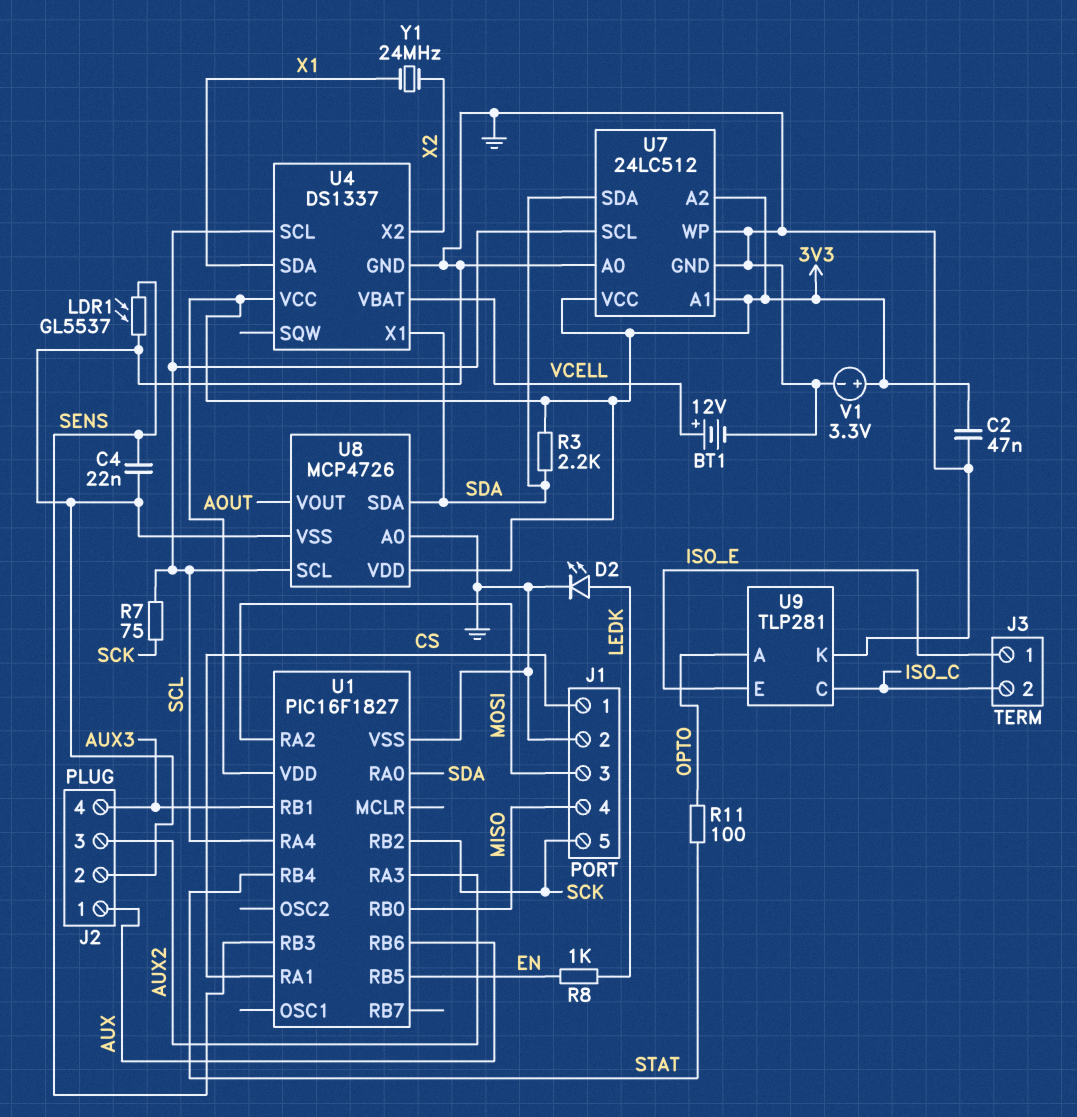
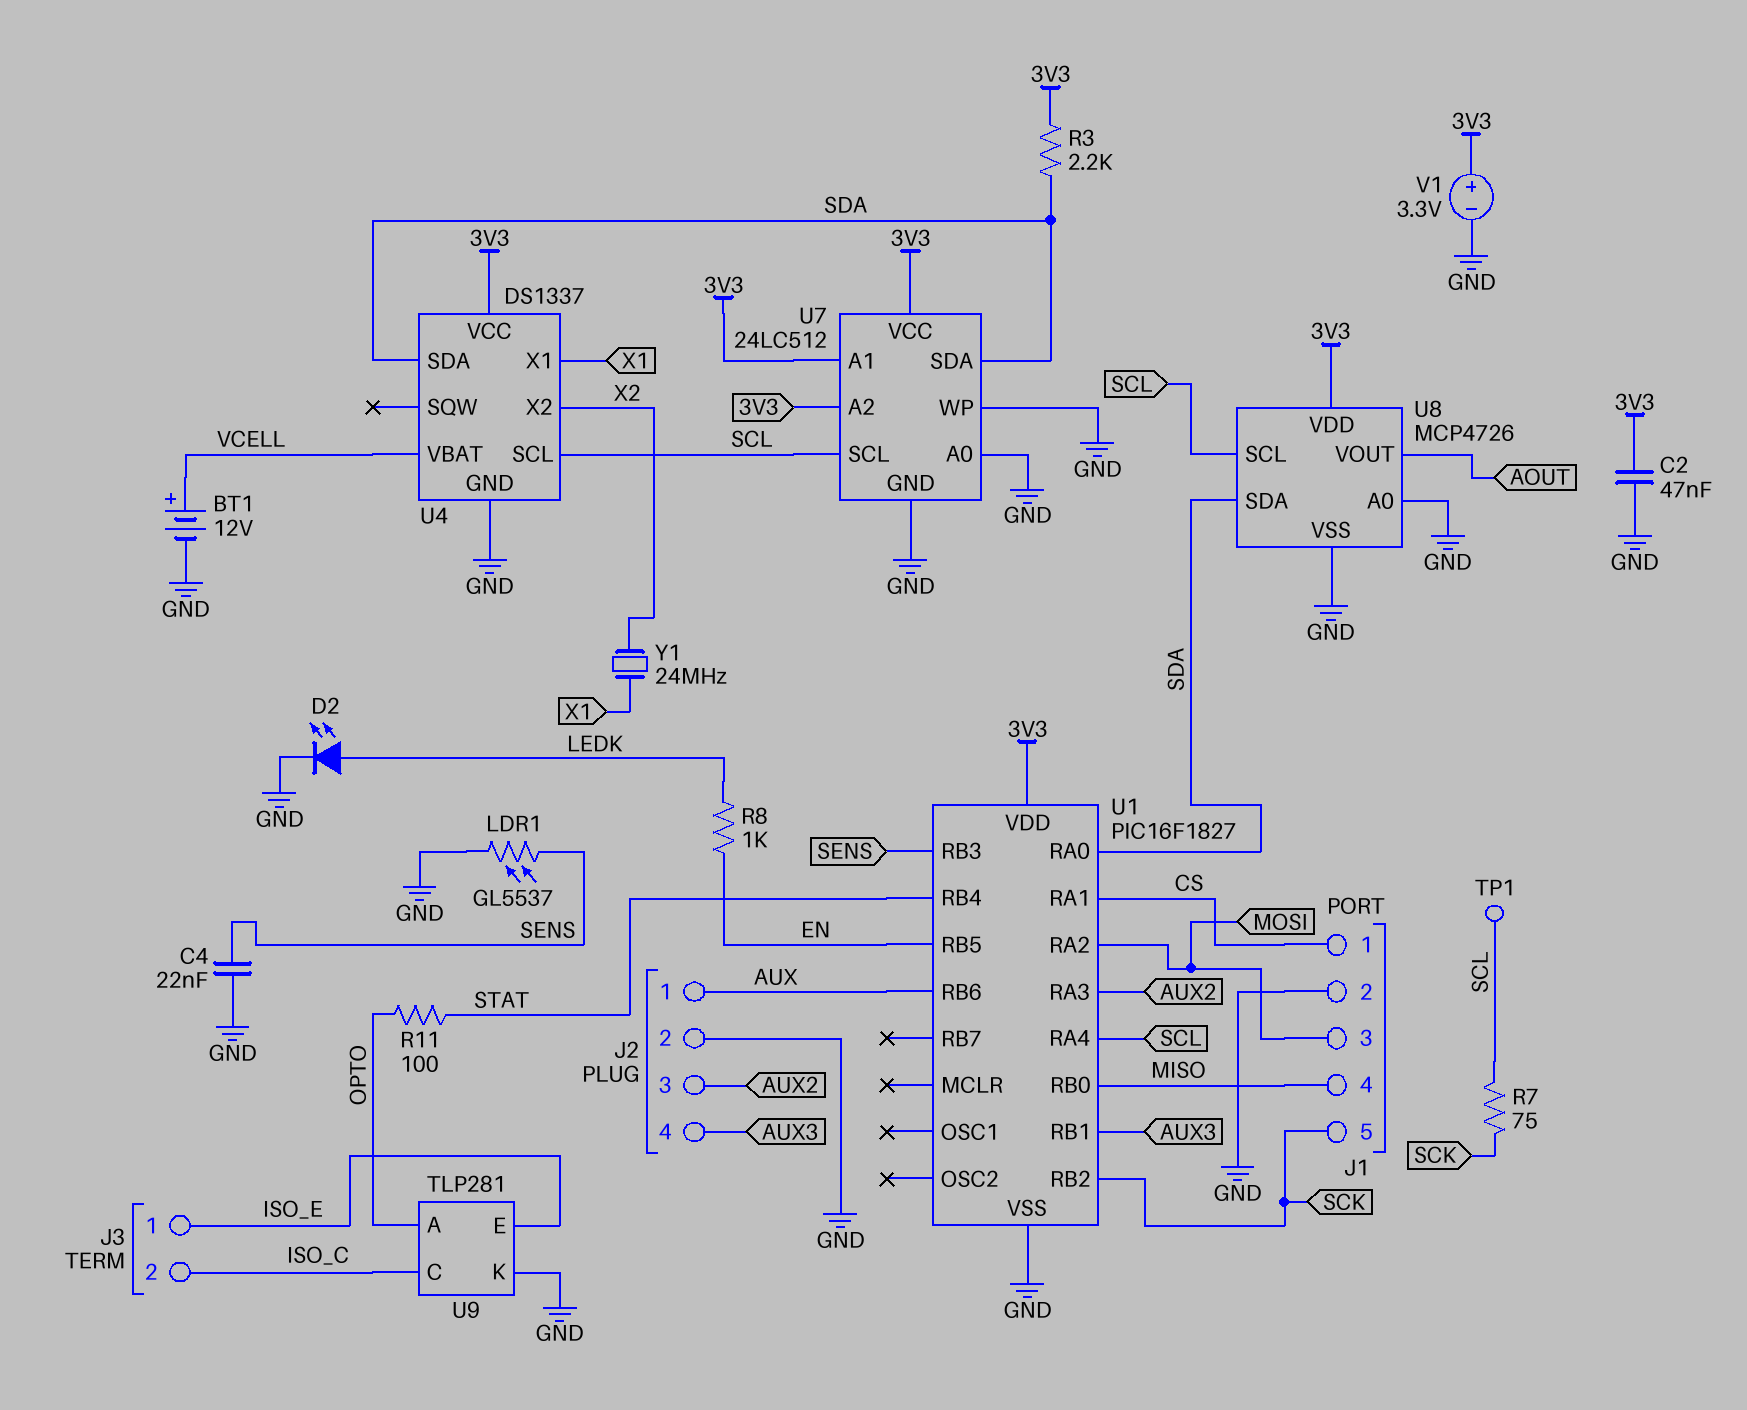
TP1: none -> test point (SCL)
U4 pin SDA: X1 -> SDA
U4 pin X1: SDA -> X1

